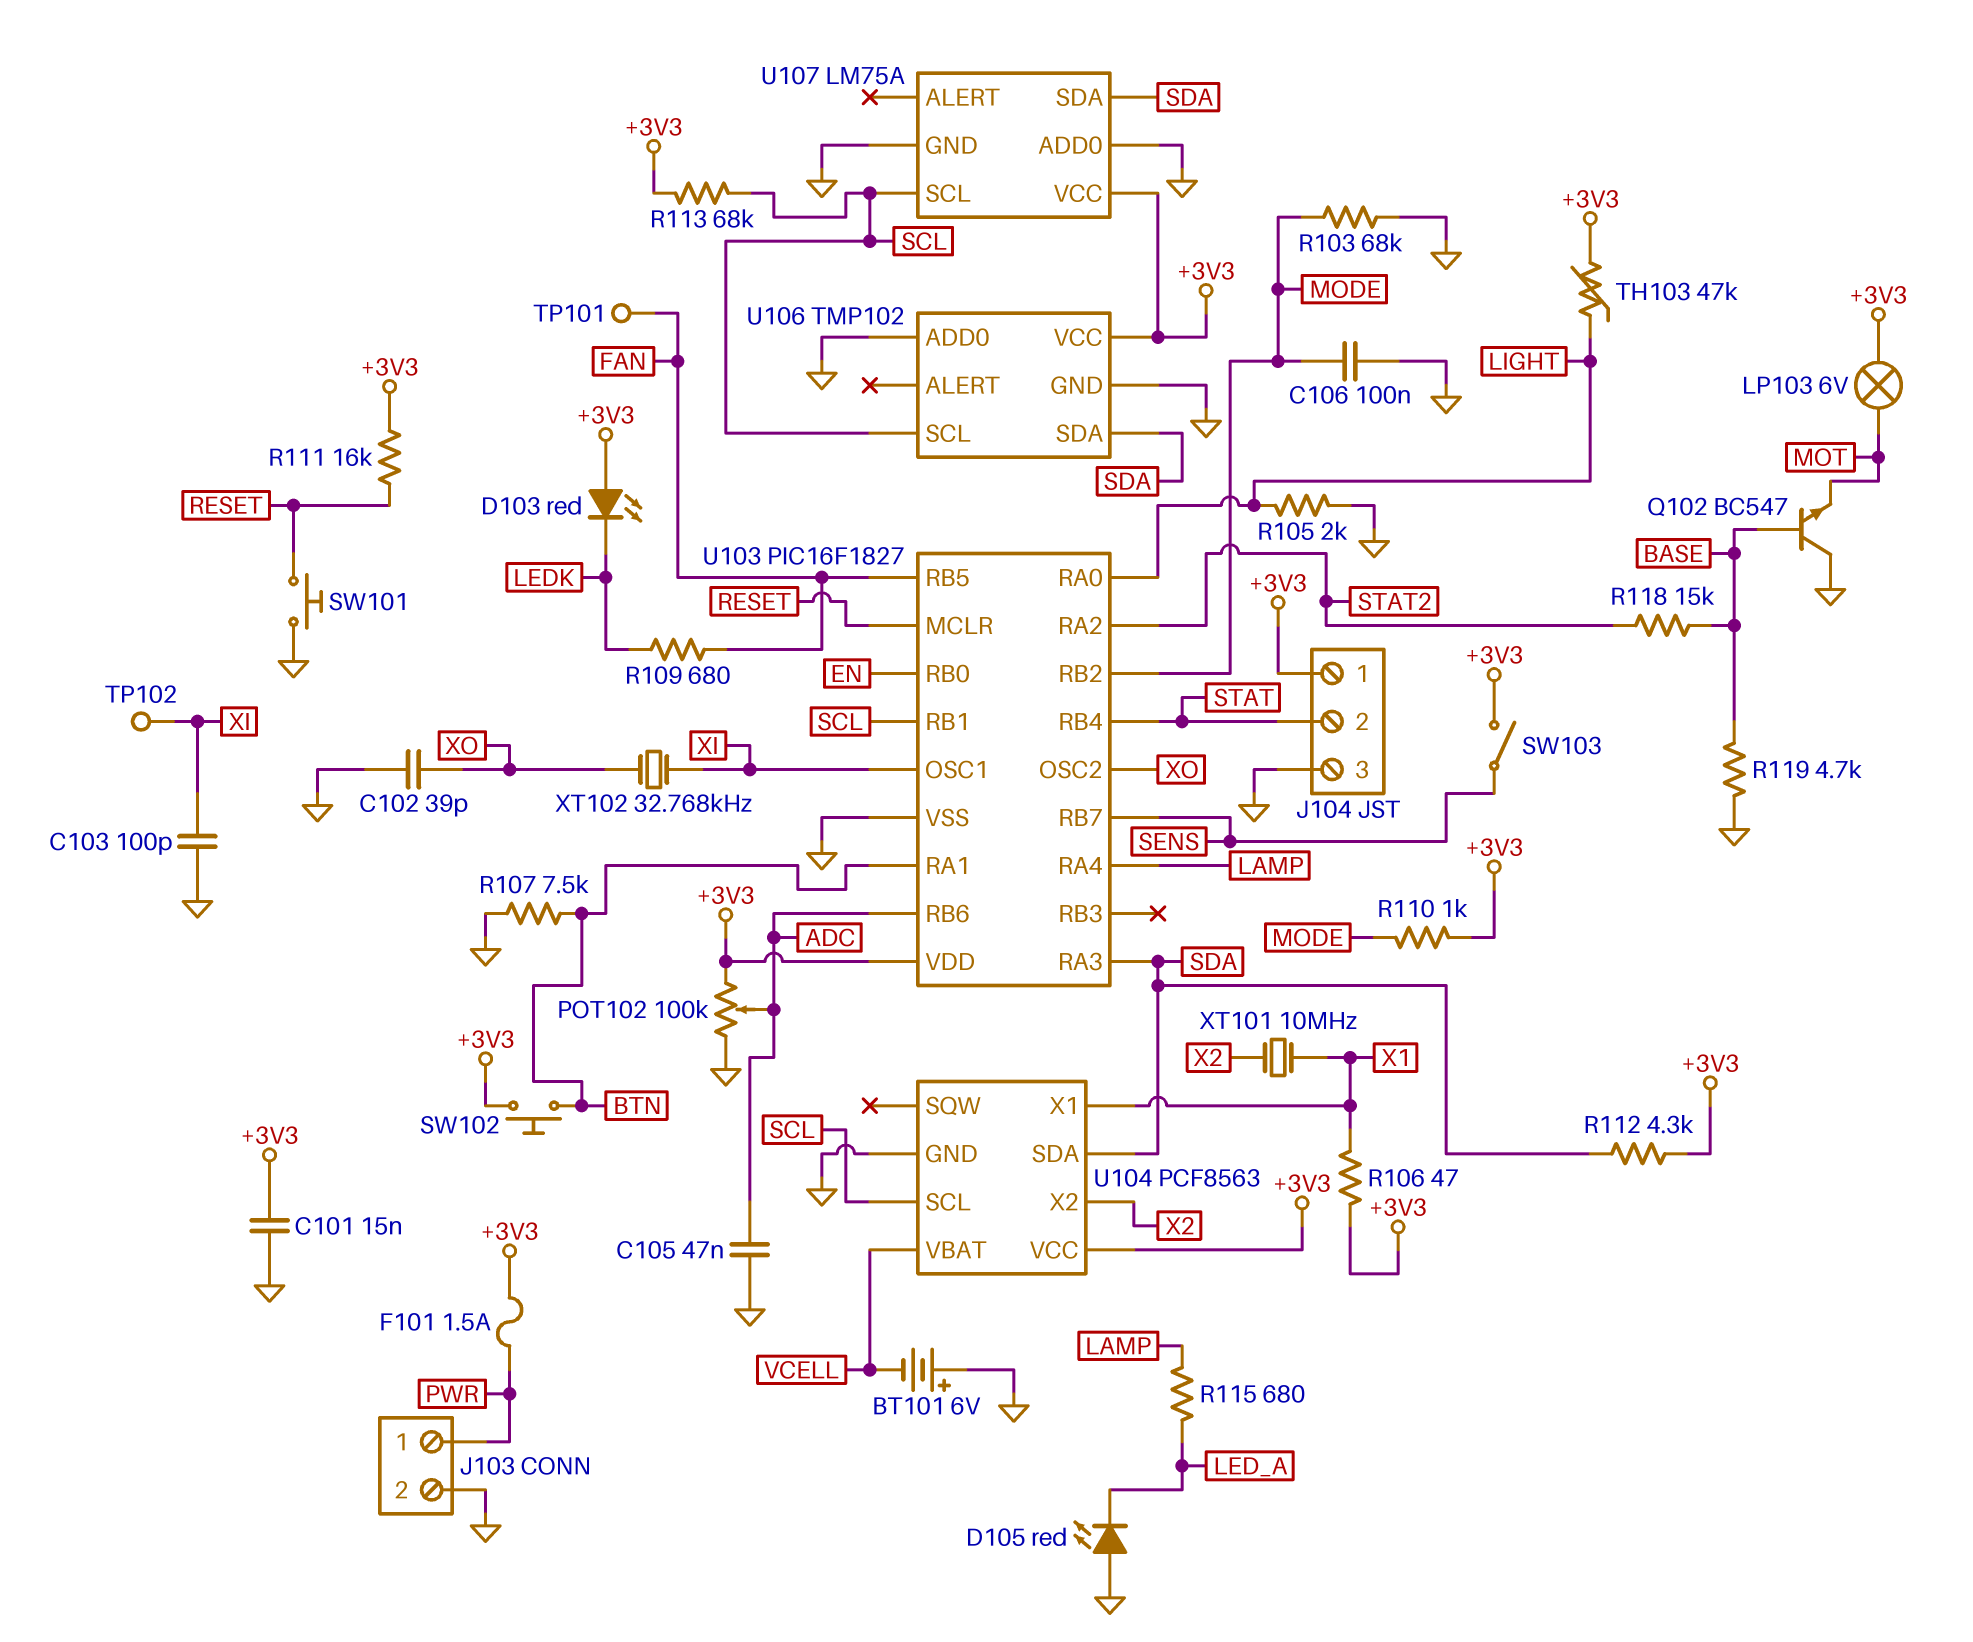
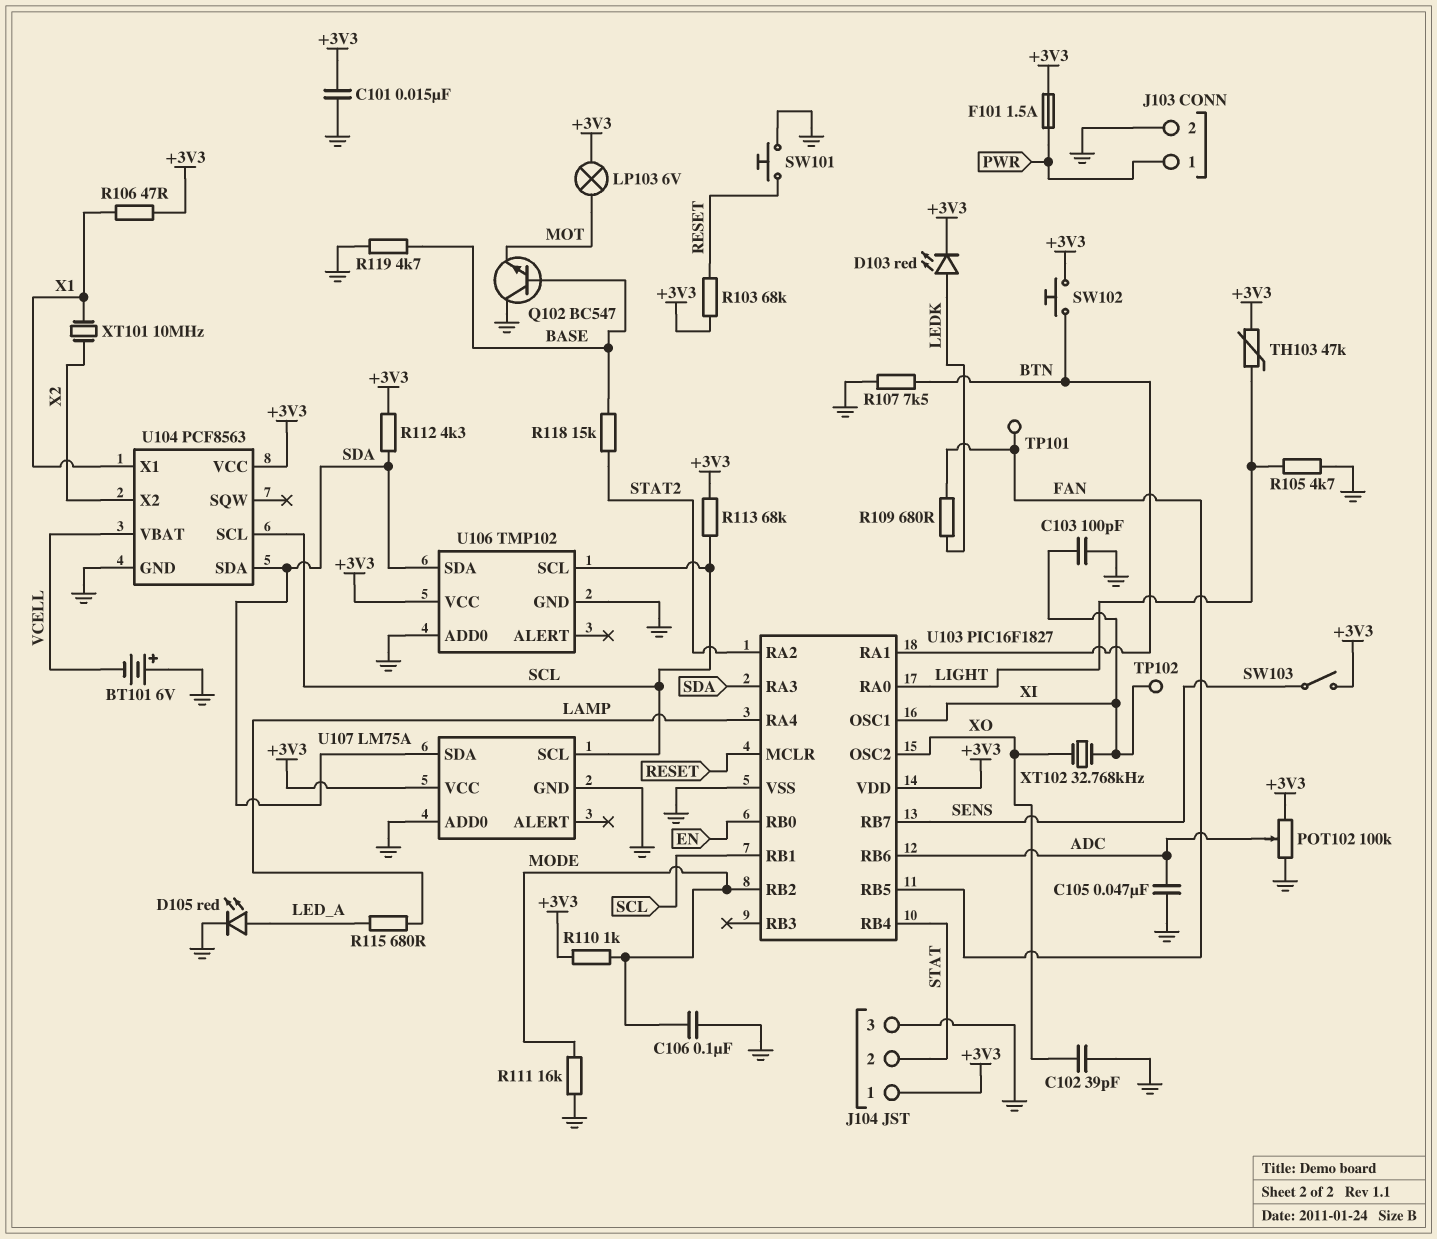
D103: LED red (A +3V3, K LEDK) -> LED red (A LEDK, K +3V3)
D105: LED red (A GND, K LED_A) -> LED red (A LED_A, K GND)
R103: 68k (GND, MODE) -> 68k (+3V3, RESET)
R105: 2k (GND, LIGHT) -> 4.7k (GND, LIGHT)
R111: 16k (+3V3, RESET) -> 16k (GND, MODE)

